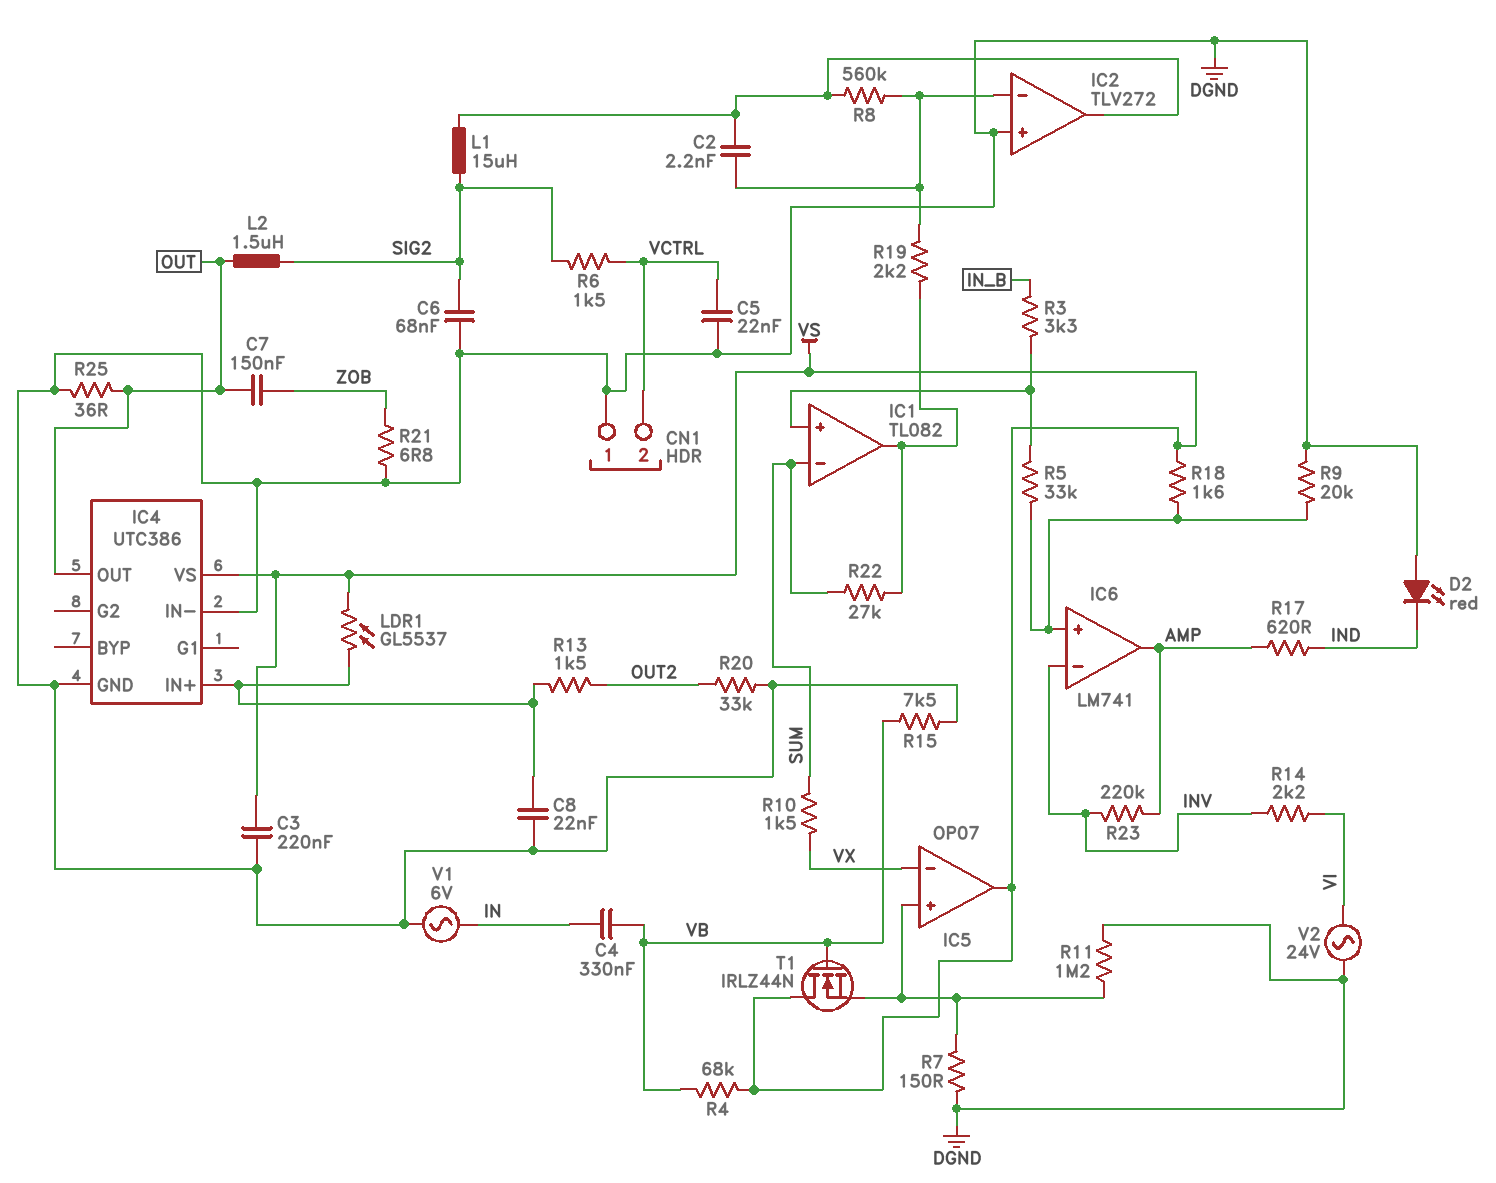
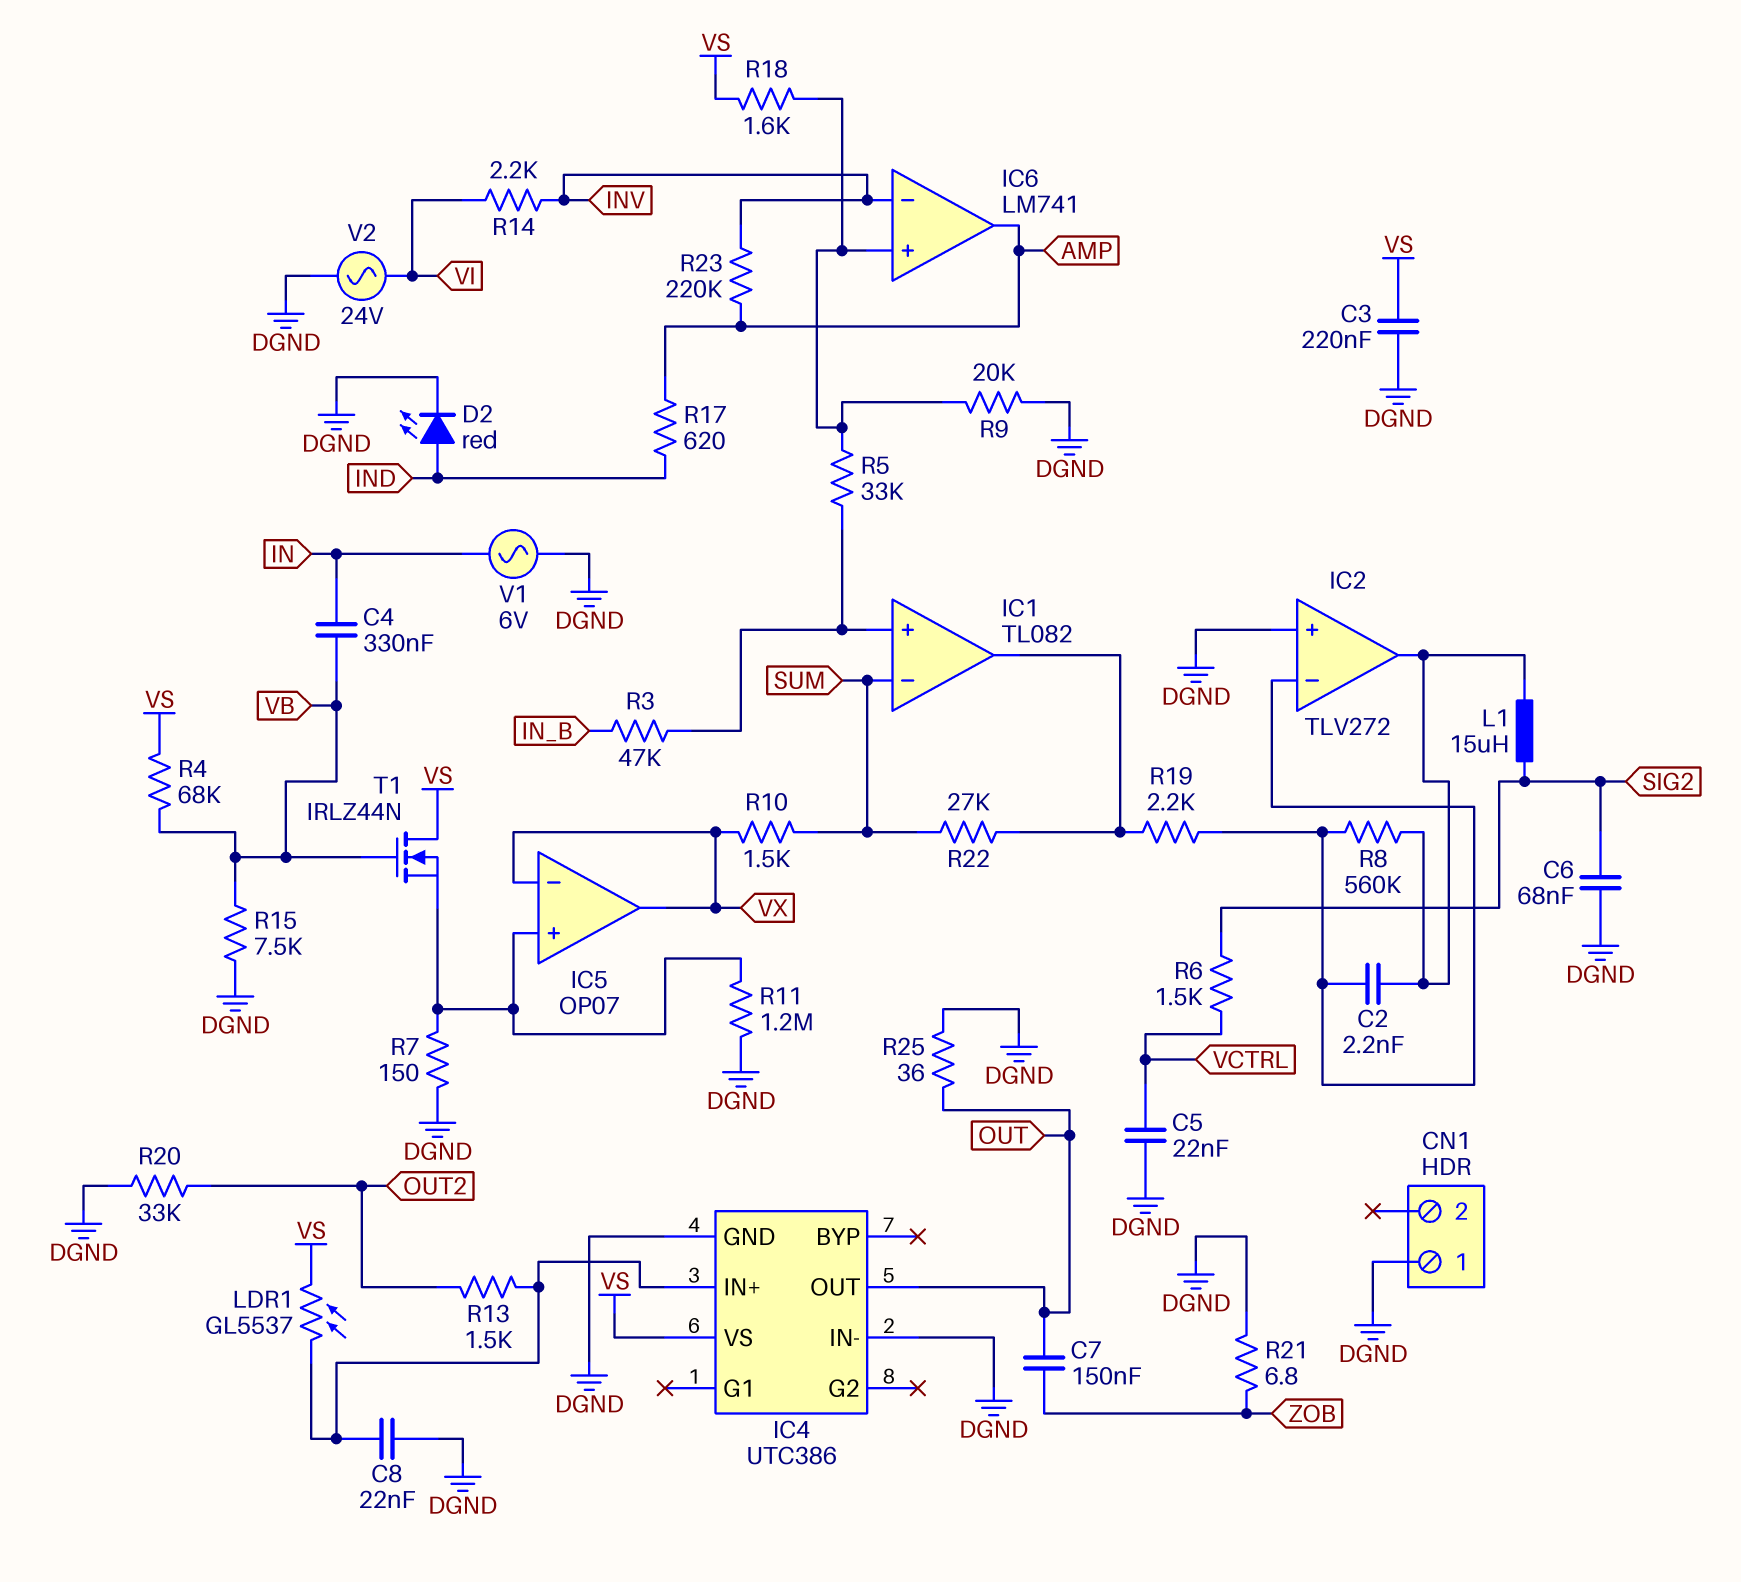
CN1 pin 2: VCTRL -> none
D2: LED red (A DGND, K IND) -> LED red (A IND, K DGND)
IC5 pin out: VS -> VX
L2: 1.5uH (OUT, SIG2) -> none
R3: 3.3k (IC1/in+, IN_B) -> 47k (IC1/in+, IN_B)

